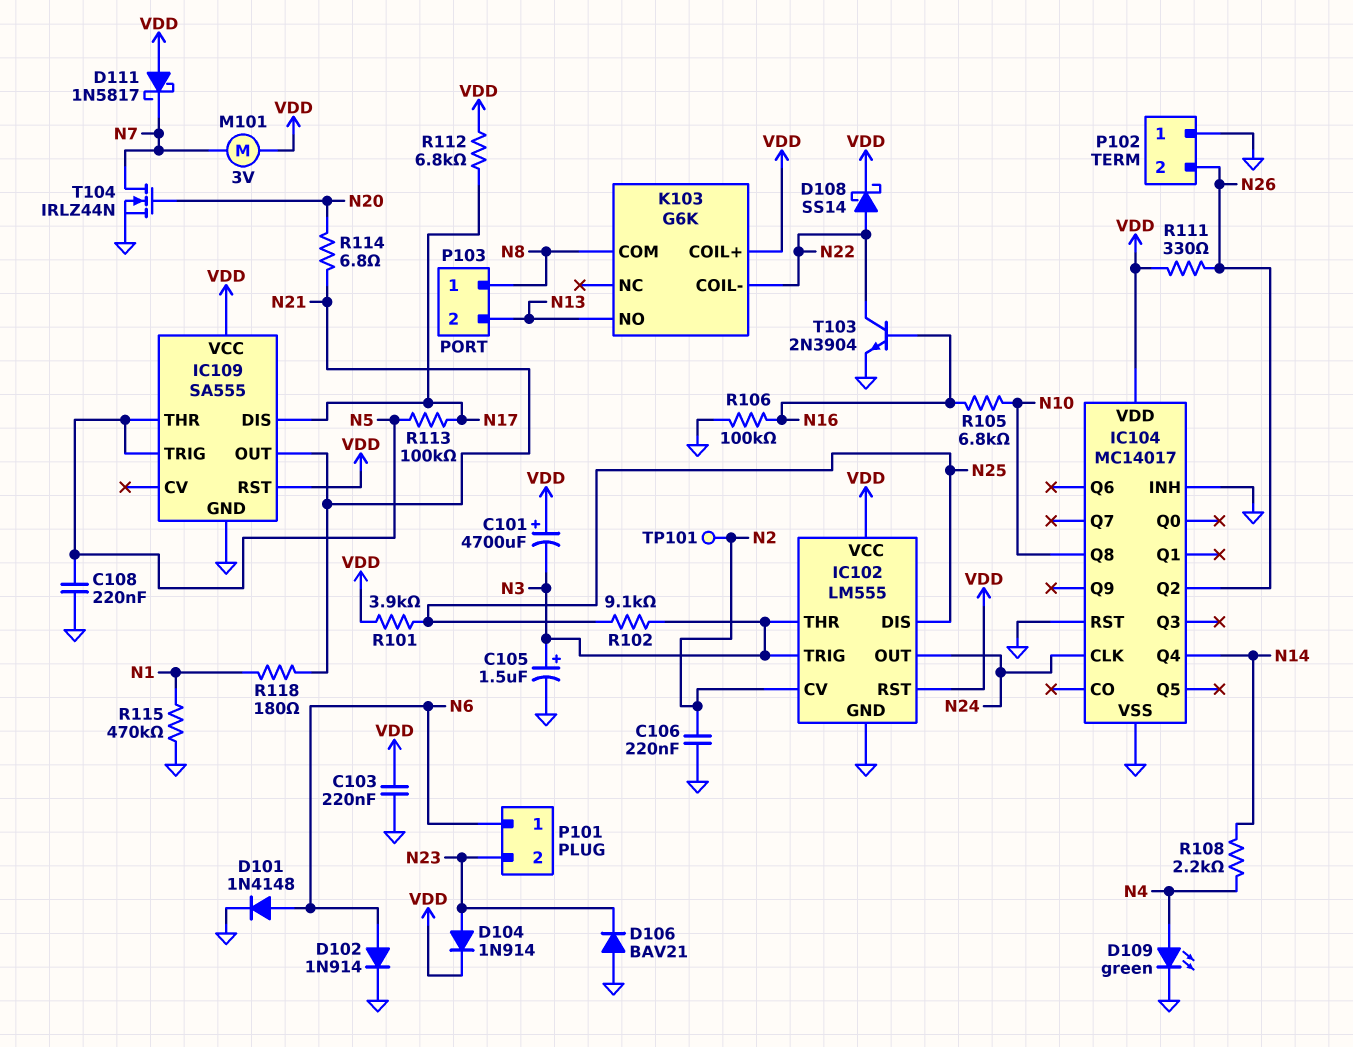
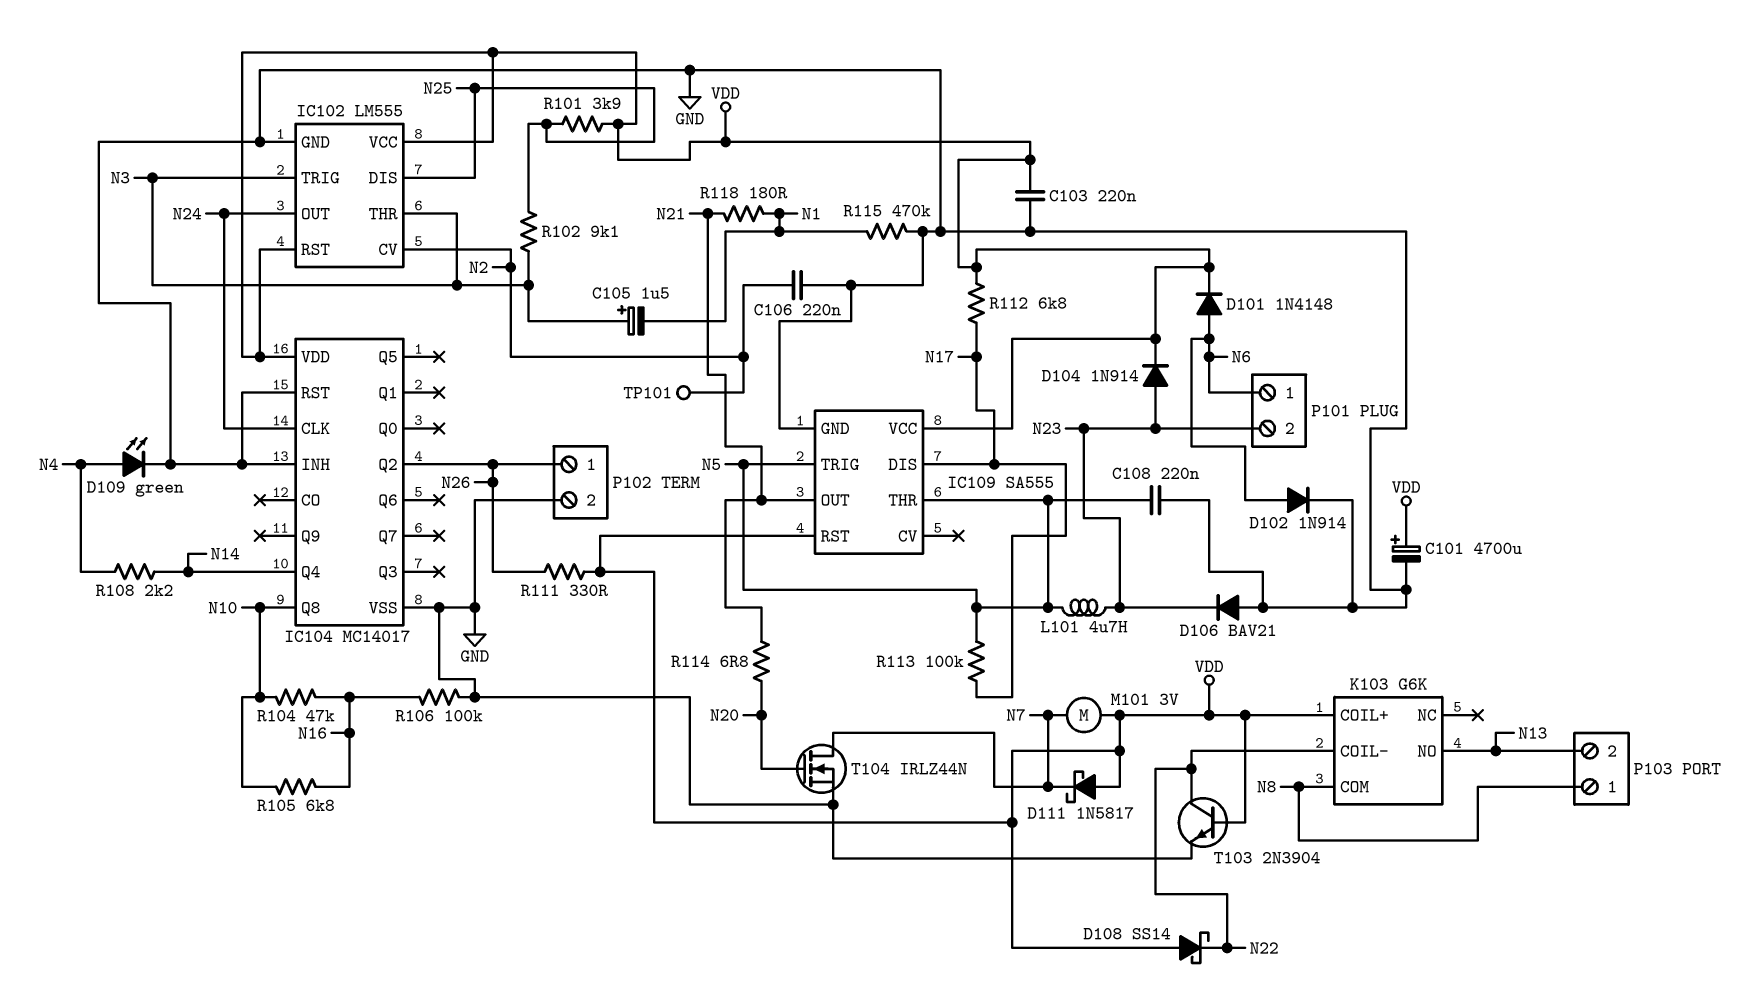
C101: 4700uF (plus VDD, minus N3) -> 4700uF (plus VDD, minus GND)
C105: 1.5uF (plus N3, minus GND) -> 1.5uF (plus N3, minus N1)
D101: diode 1N4148 (A N6, K GND) -> diode 1N4148 (A N6, K VDD)
D108: schottky SS14 (A N22, K VDD) -> schottky SS14 (A VDD, K N22)
L101: none -> 4.7uH (N5, N23)
P102 pin 1: GND -> N26
P102 pin 2: N26 -> GND
R104: none -> 47k (N10, N16)
T103: NPN 2N3904 (B N16, C N22, E GND) -> NPN 2N3904 (B VDD, C N22, E GND)

